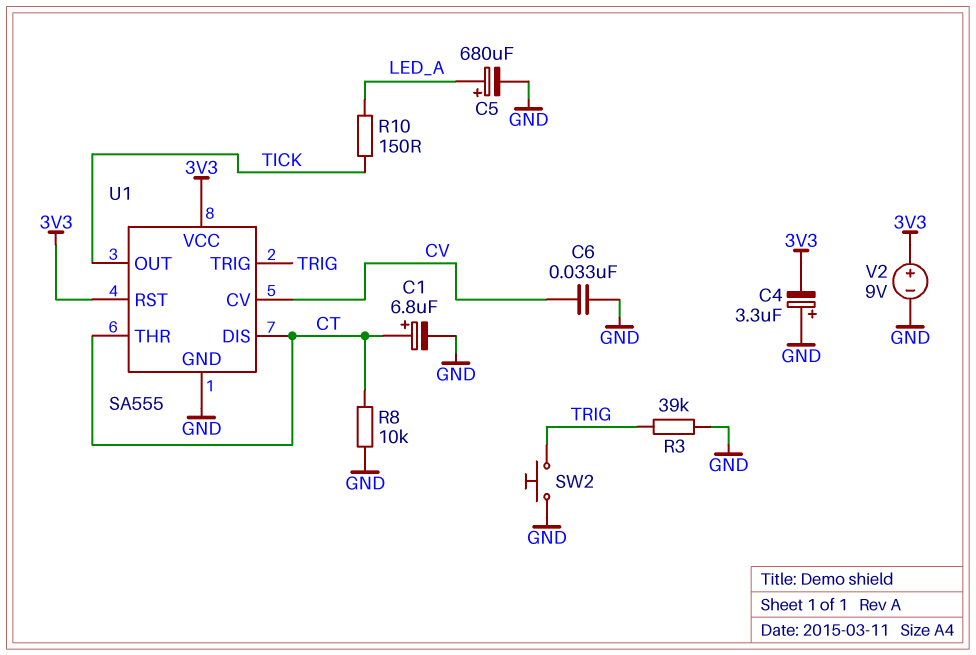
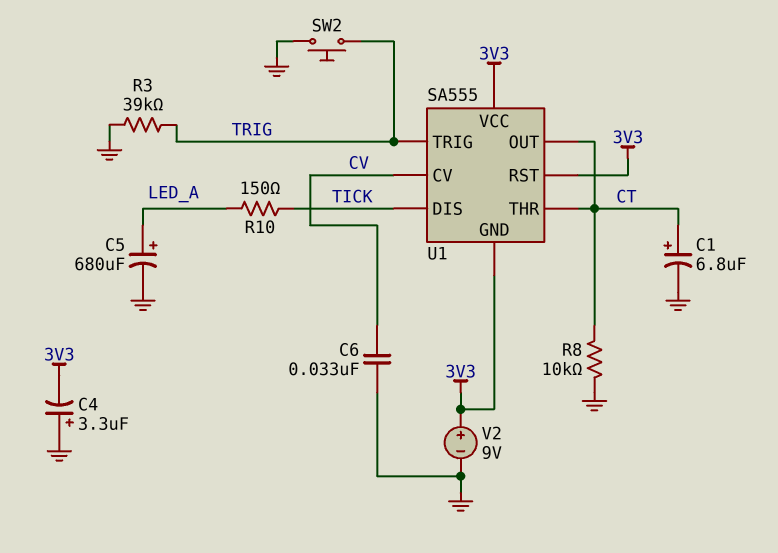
U1 pin DIS: CT -> TICK
U1 pin GND: GND -> 3V3
U1 pin OUT: TICK -> CT

